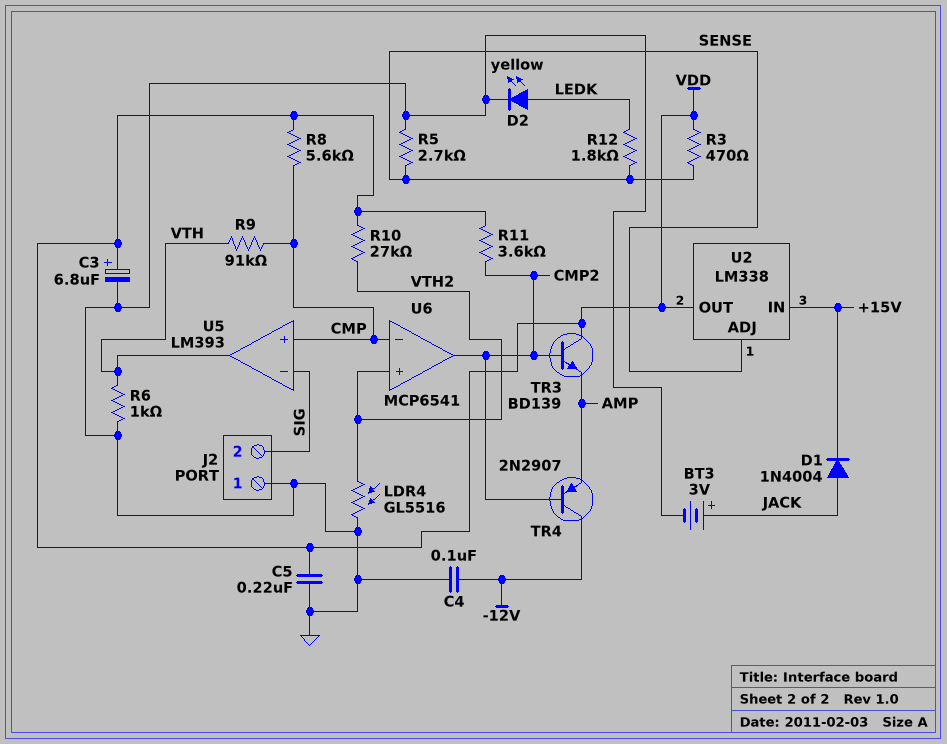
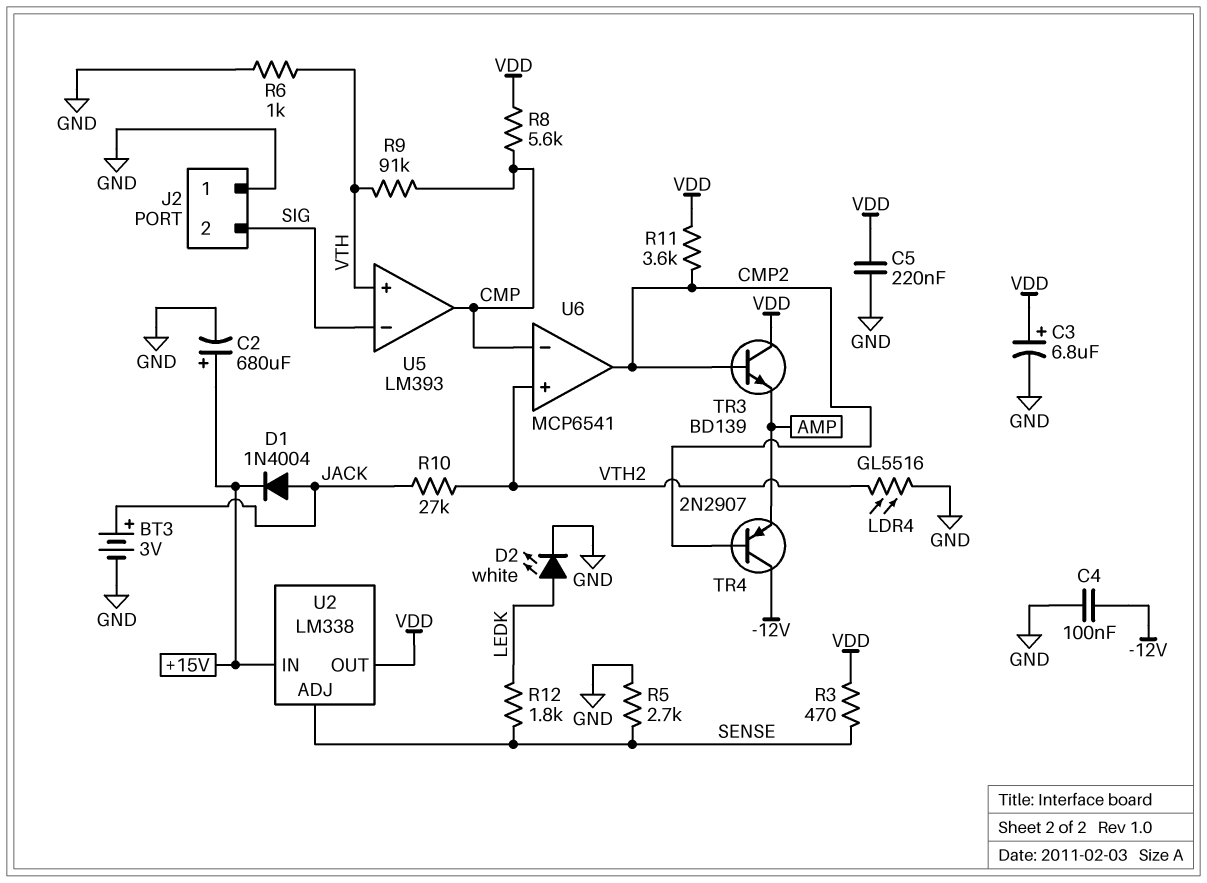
C2: none -> 680uF (plus +15V, minus GND)
D2: LED yellow (A LEDK, K GND) -> LED white (A LEDK, K GND)
R10: 27k (VDD, VTH2) -> 27k (JACK, VTH2)
U5 pin in+: CMP -> VTH
U5 pin out: VTH -> CMP

